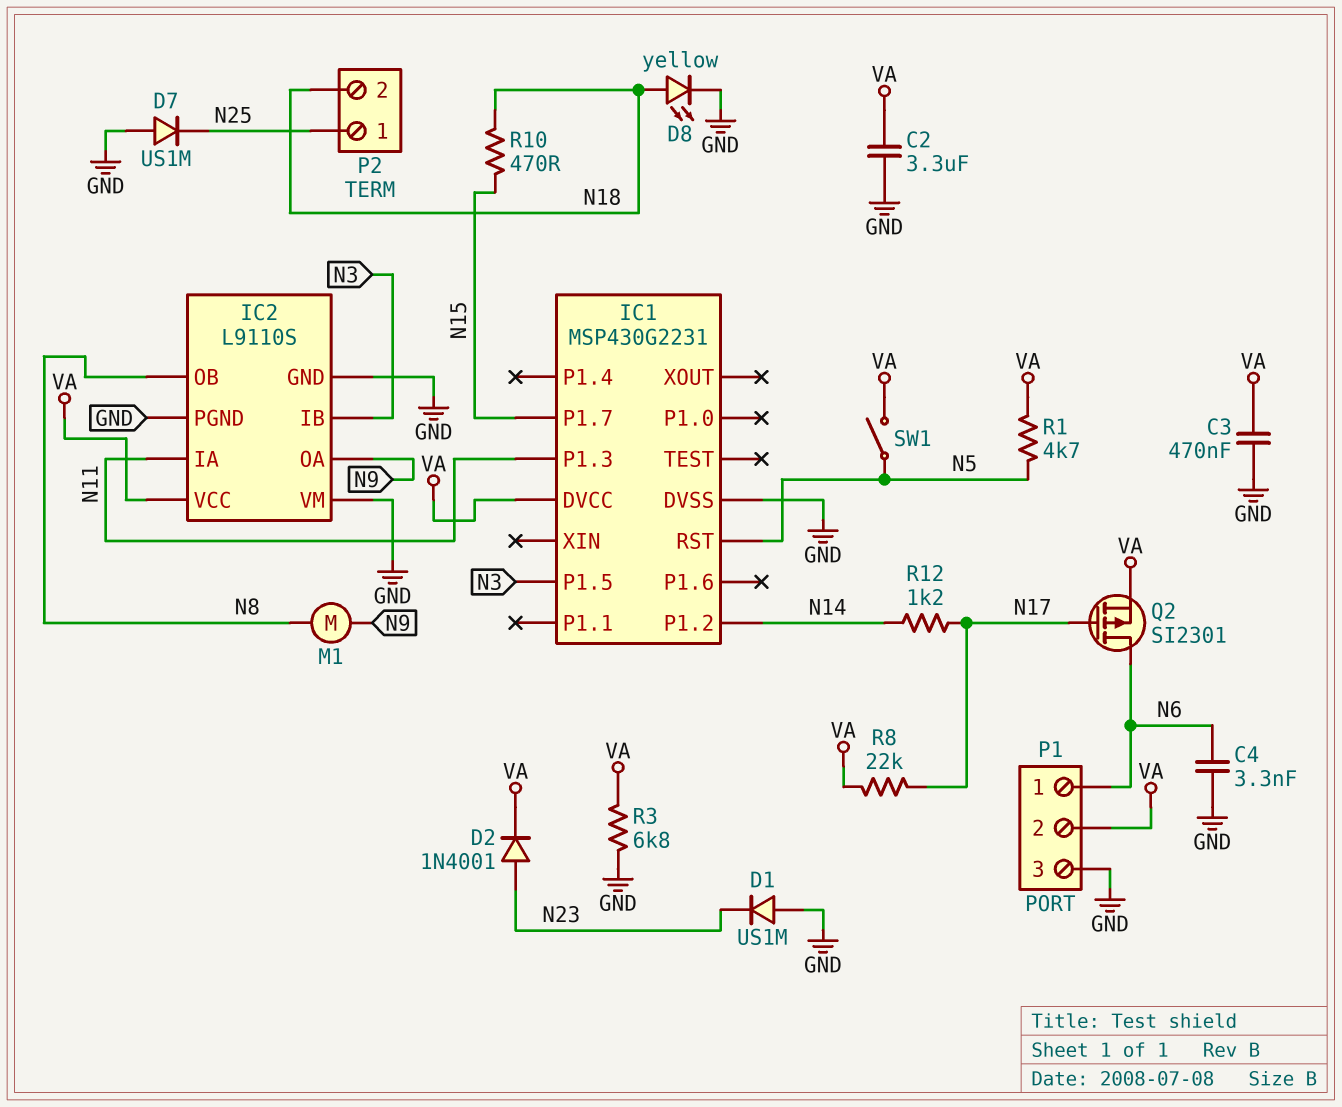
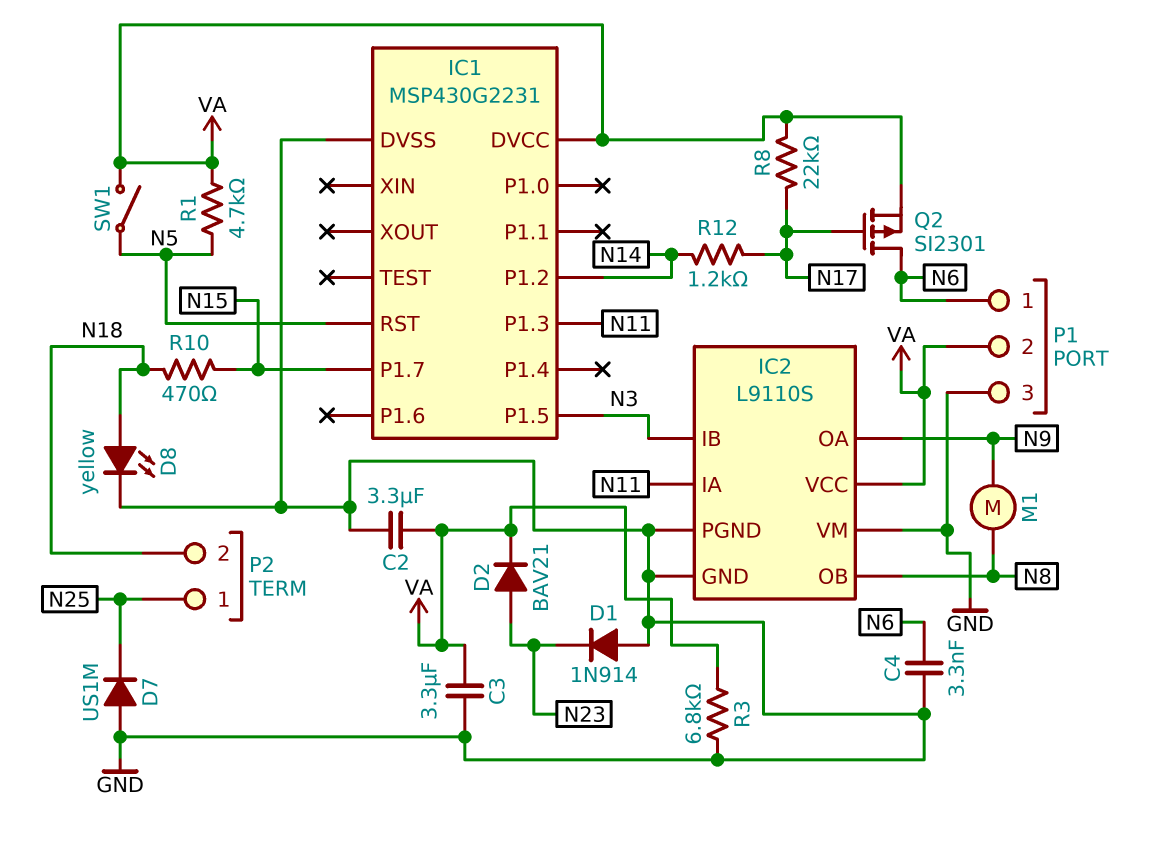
C3: 470nF (GND, VA) -> 3.3uF (GND, VA)
D1: diode US1M (A GND, K N23) -> diode 1N914 (A GND, K N23)
D2: diode 1N4001 (A N23, K VA) -> diode BAV21 (A N23, K VA)

